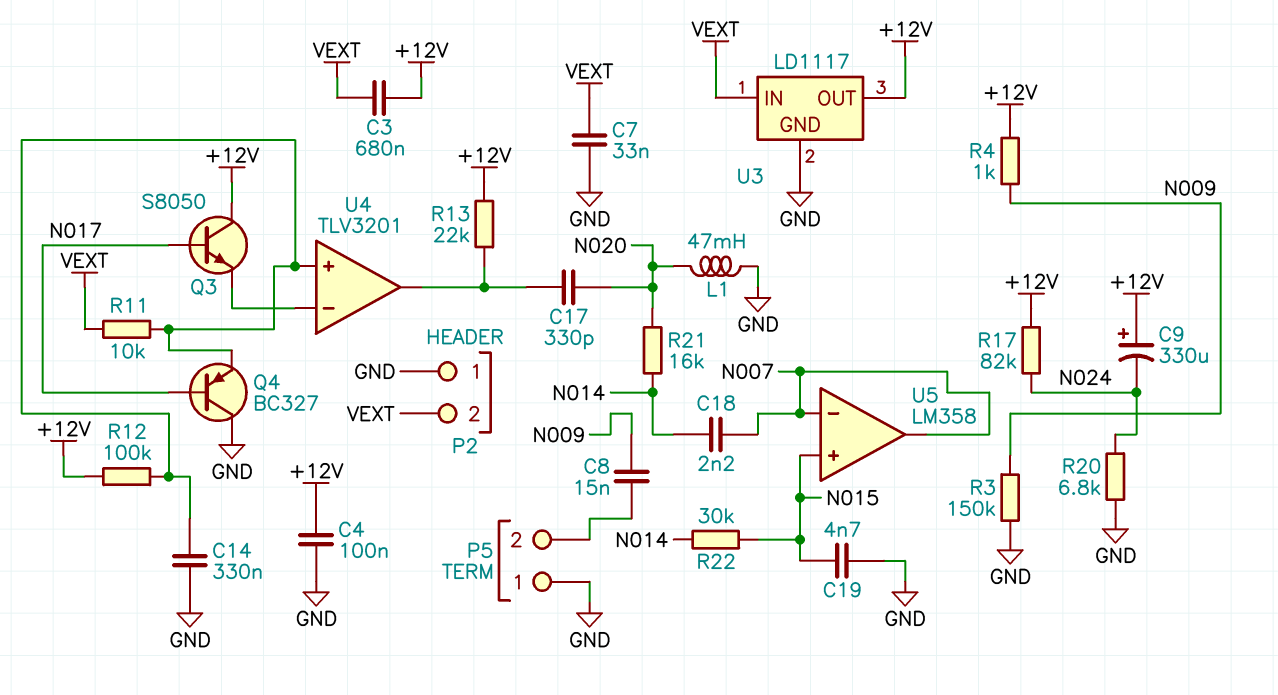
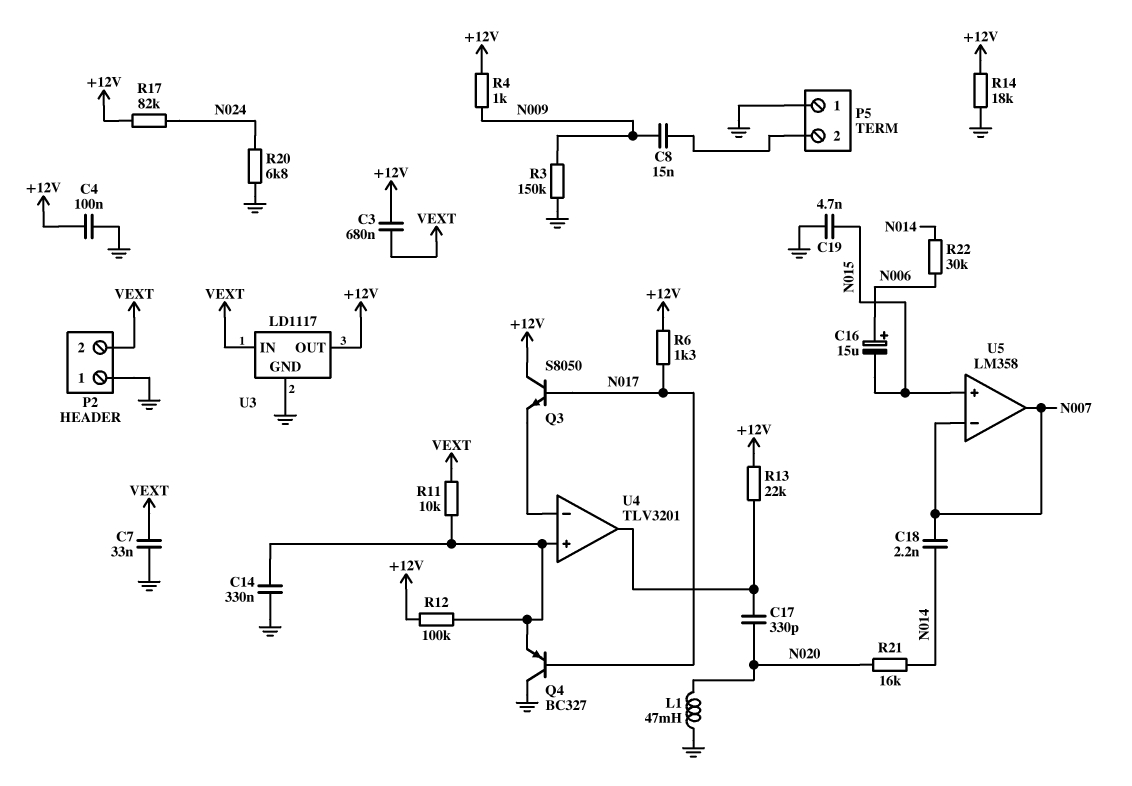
C9: 330uF (plus +12V, minus N024) -> none
C16: none -> 15uF (plus N006, minus N015)
R6: none -> 1.3k (+12V, N017)
R14: none -> 18k (+12V, GND)
R22: 30k (N014, N015) -> 30k (N006, N014)

